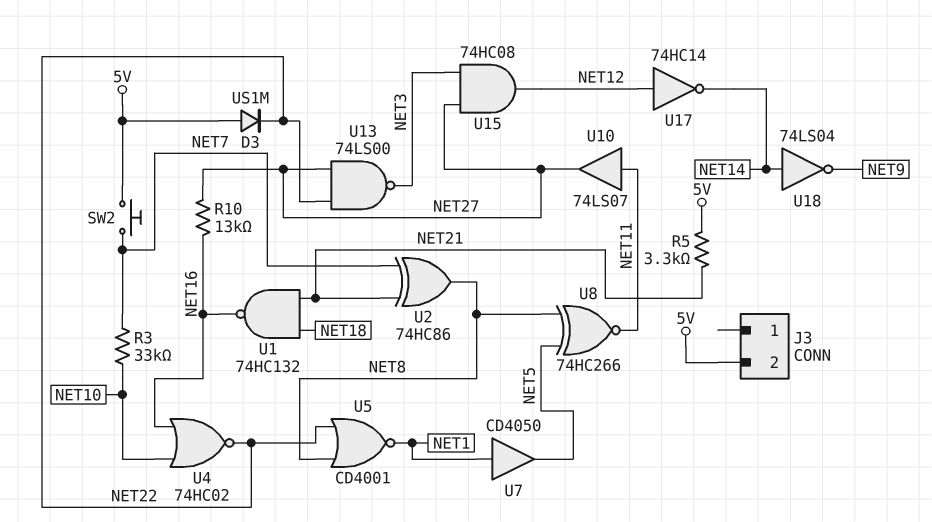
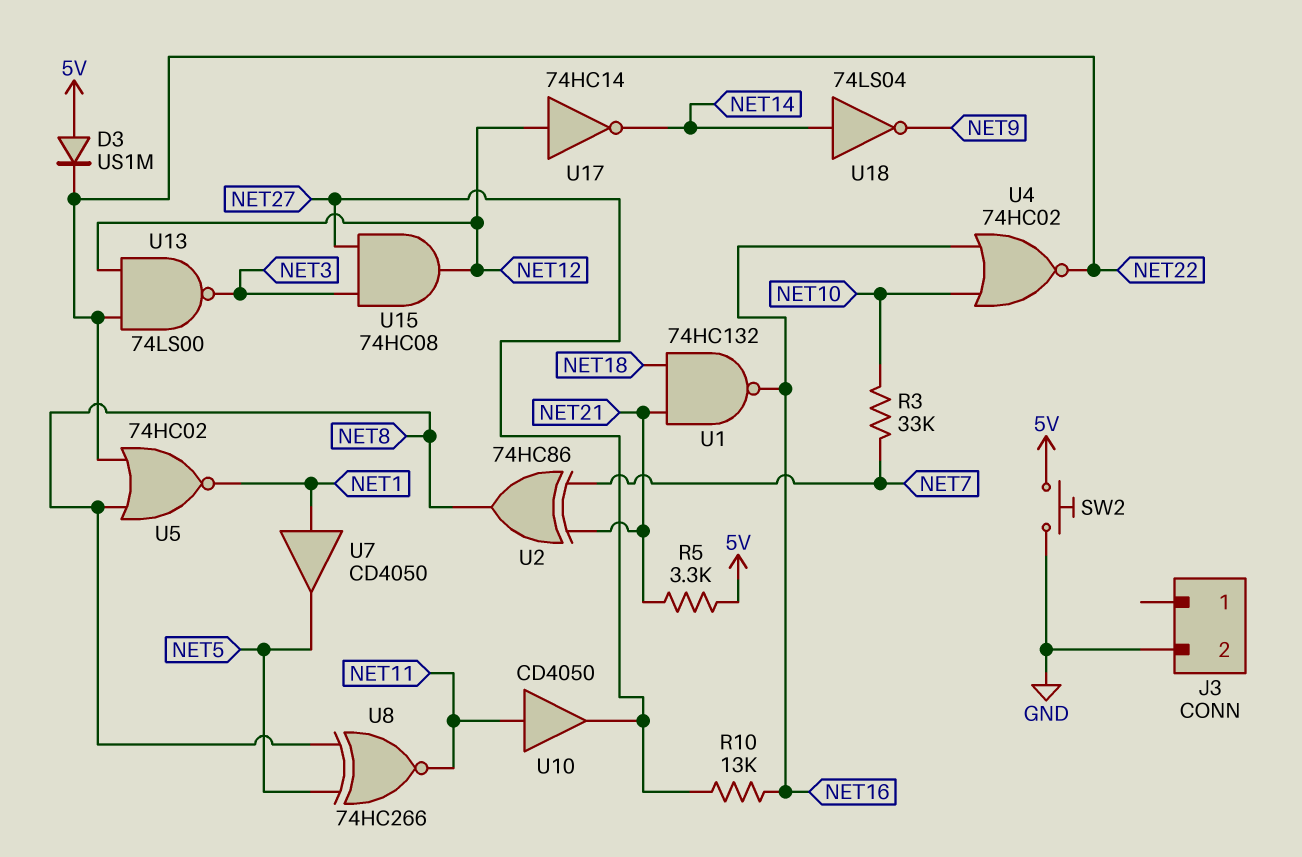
J3 pin 2: 5V -> GND
SW2: button (5V, NET7) -> button (5V, GND)
U5: NOR CD4001 (in NET8, in NET22, out NET1) -> NOR 74HC02 (in NET8, in NET22, out NET1)
U10: buffer 74LS07 (in NET11, out NET27) -> buffer CD4050 (in NET11, out NET27)
U13: NAND 74LS00 (in NET22, in NET27, out NET3) -> NAND 74LS00 (in NET12, in NET22, out NET3)

